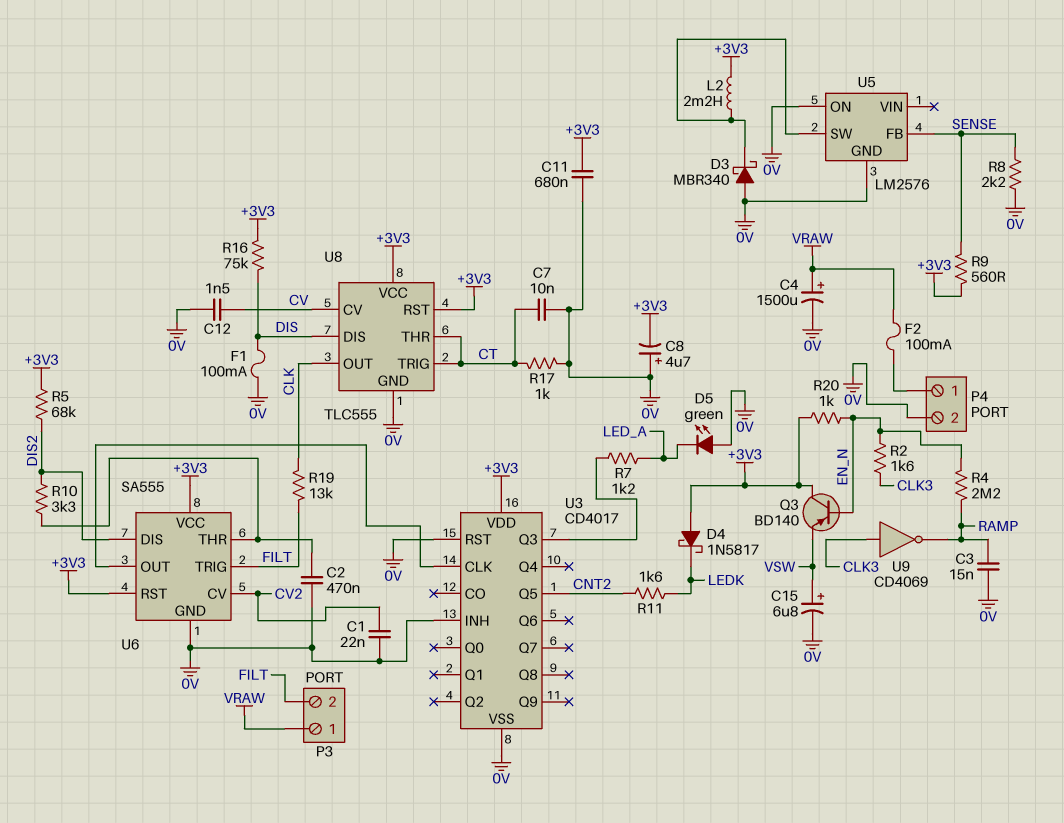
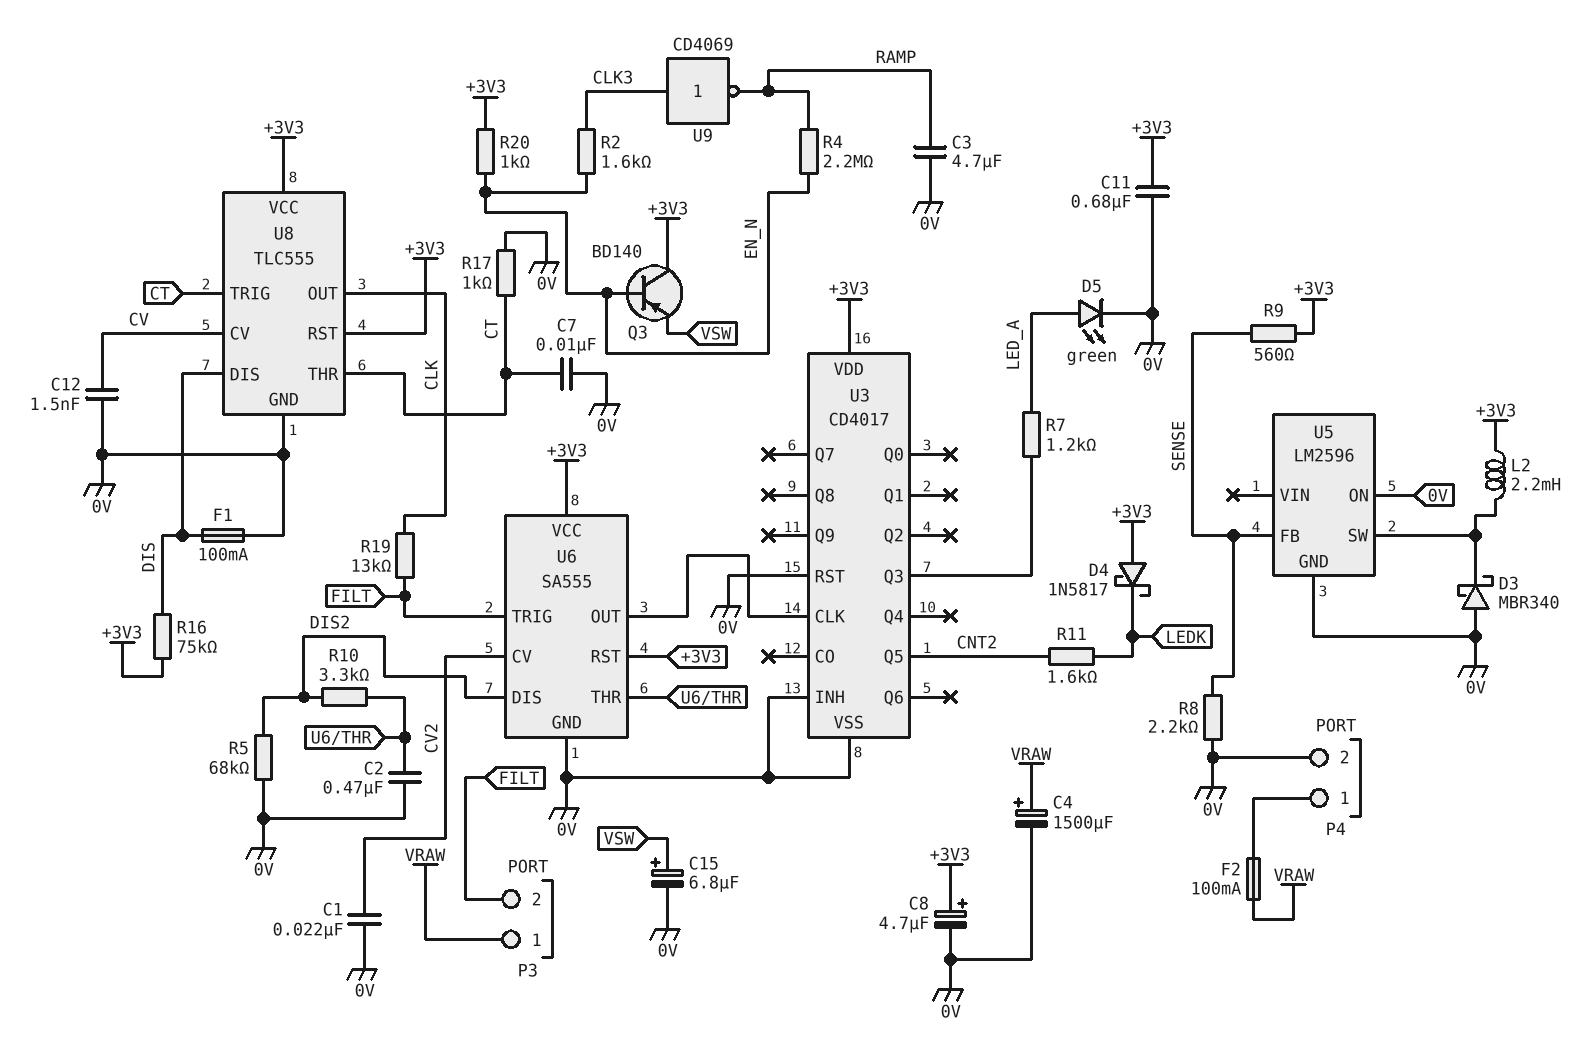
C3: 15nF (0V, RAMP) -> 4.7uF (0V, RAMP)
C8: 4.7uF (plus 0V, minus +3V3) -> 4.7uF (plus +3V3, minus 0V)
D5: LED green (A 0V, K LED_A) -> LED green (A LED_A, K 0V)
R5: 68k (+3V3, DIS2) -> 68k (0V, DIS2)
U5: LM2576 -> LM2596

